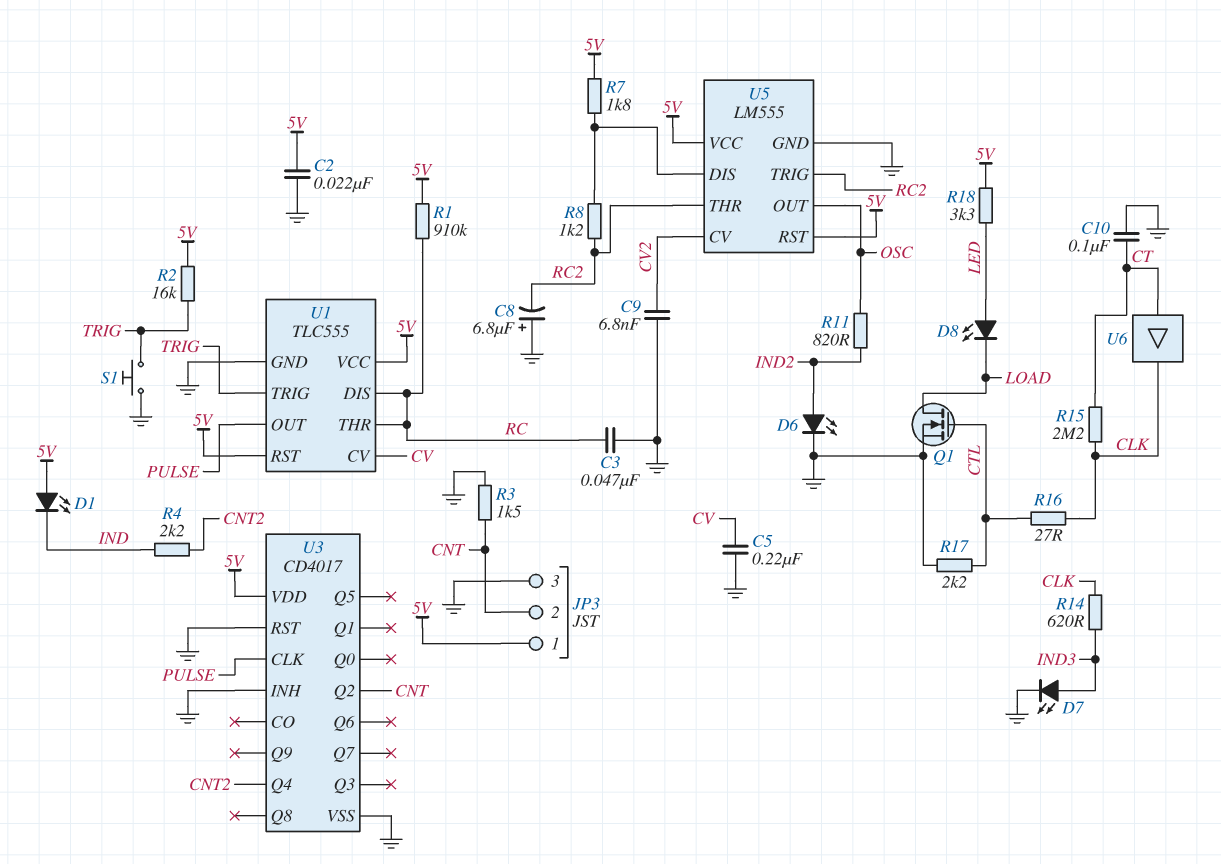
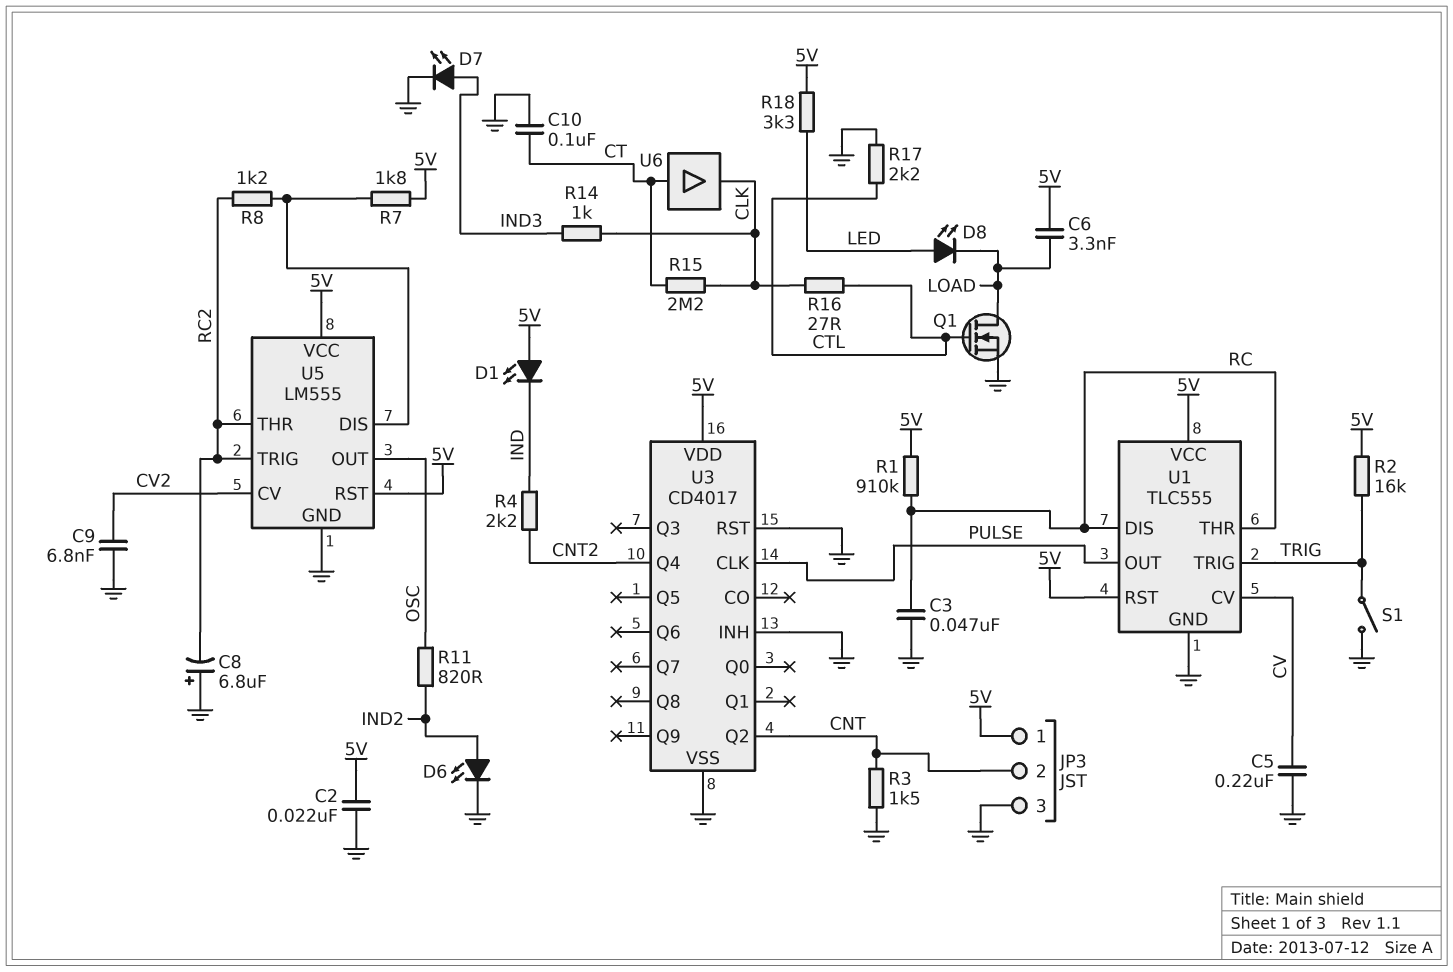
C6: none -> 3.3nF (5V, LOAD)
R14: 620 (CLK, IND3) -> 1k (CLK, IND3)
S1: button (GND, TRIG) -> switch (GND, TRIG)

